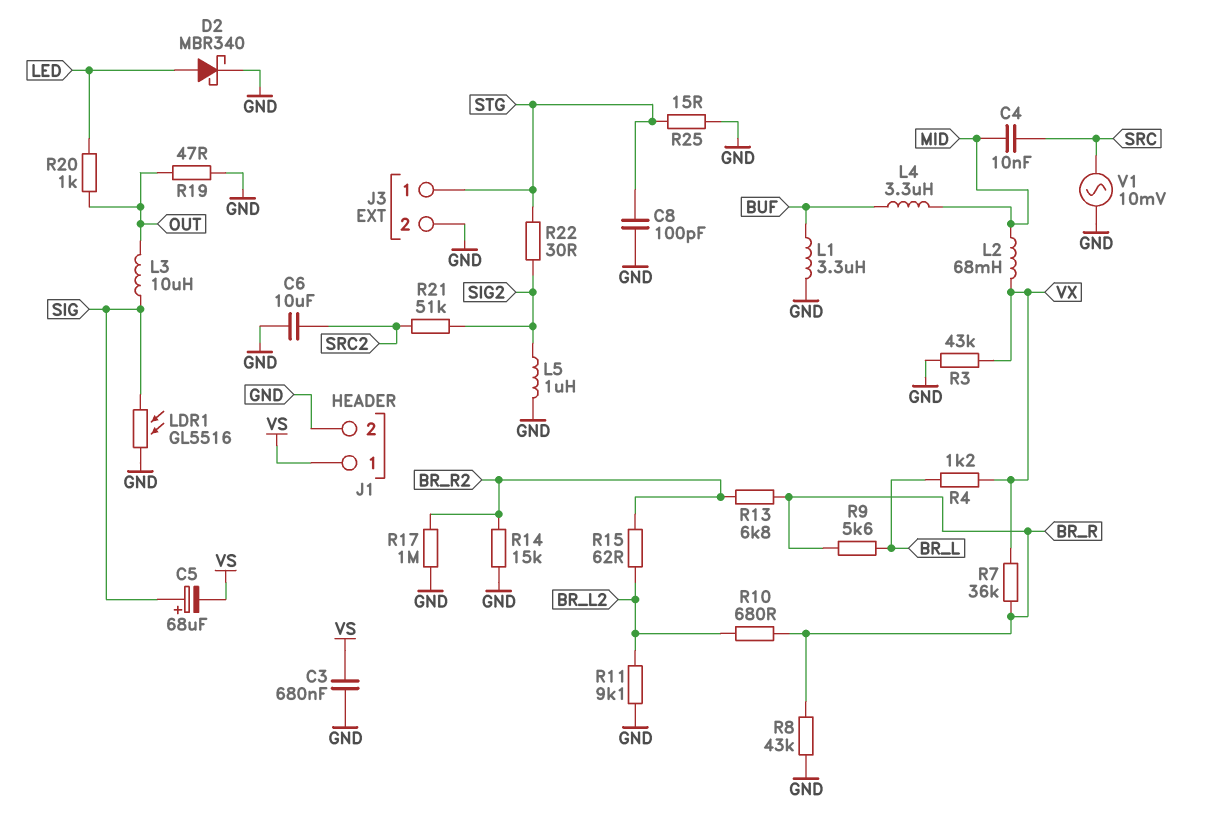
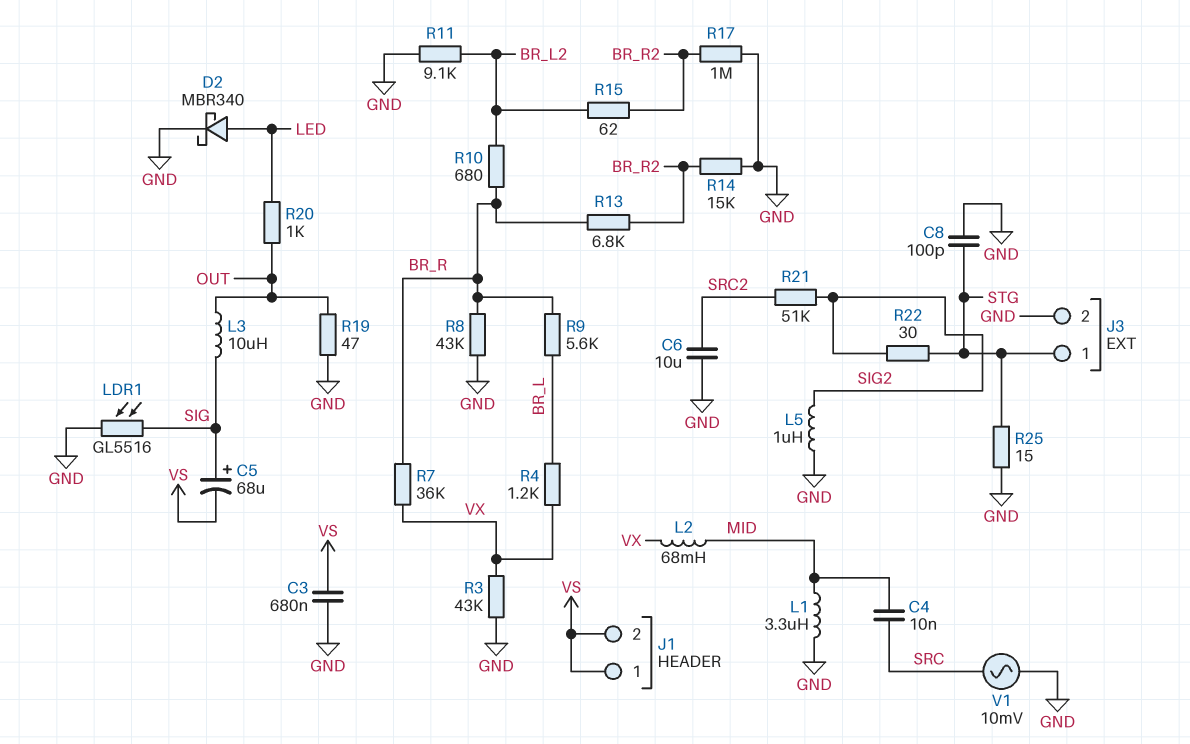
J1 pin 2: GND -> VS
L1: 3.3uH (BUF, GND) -> 3.3uH (GND, MID)
L4: 3.3uH (BUF, MID) -> none

